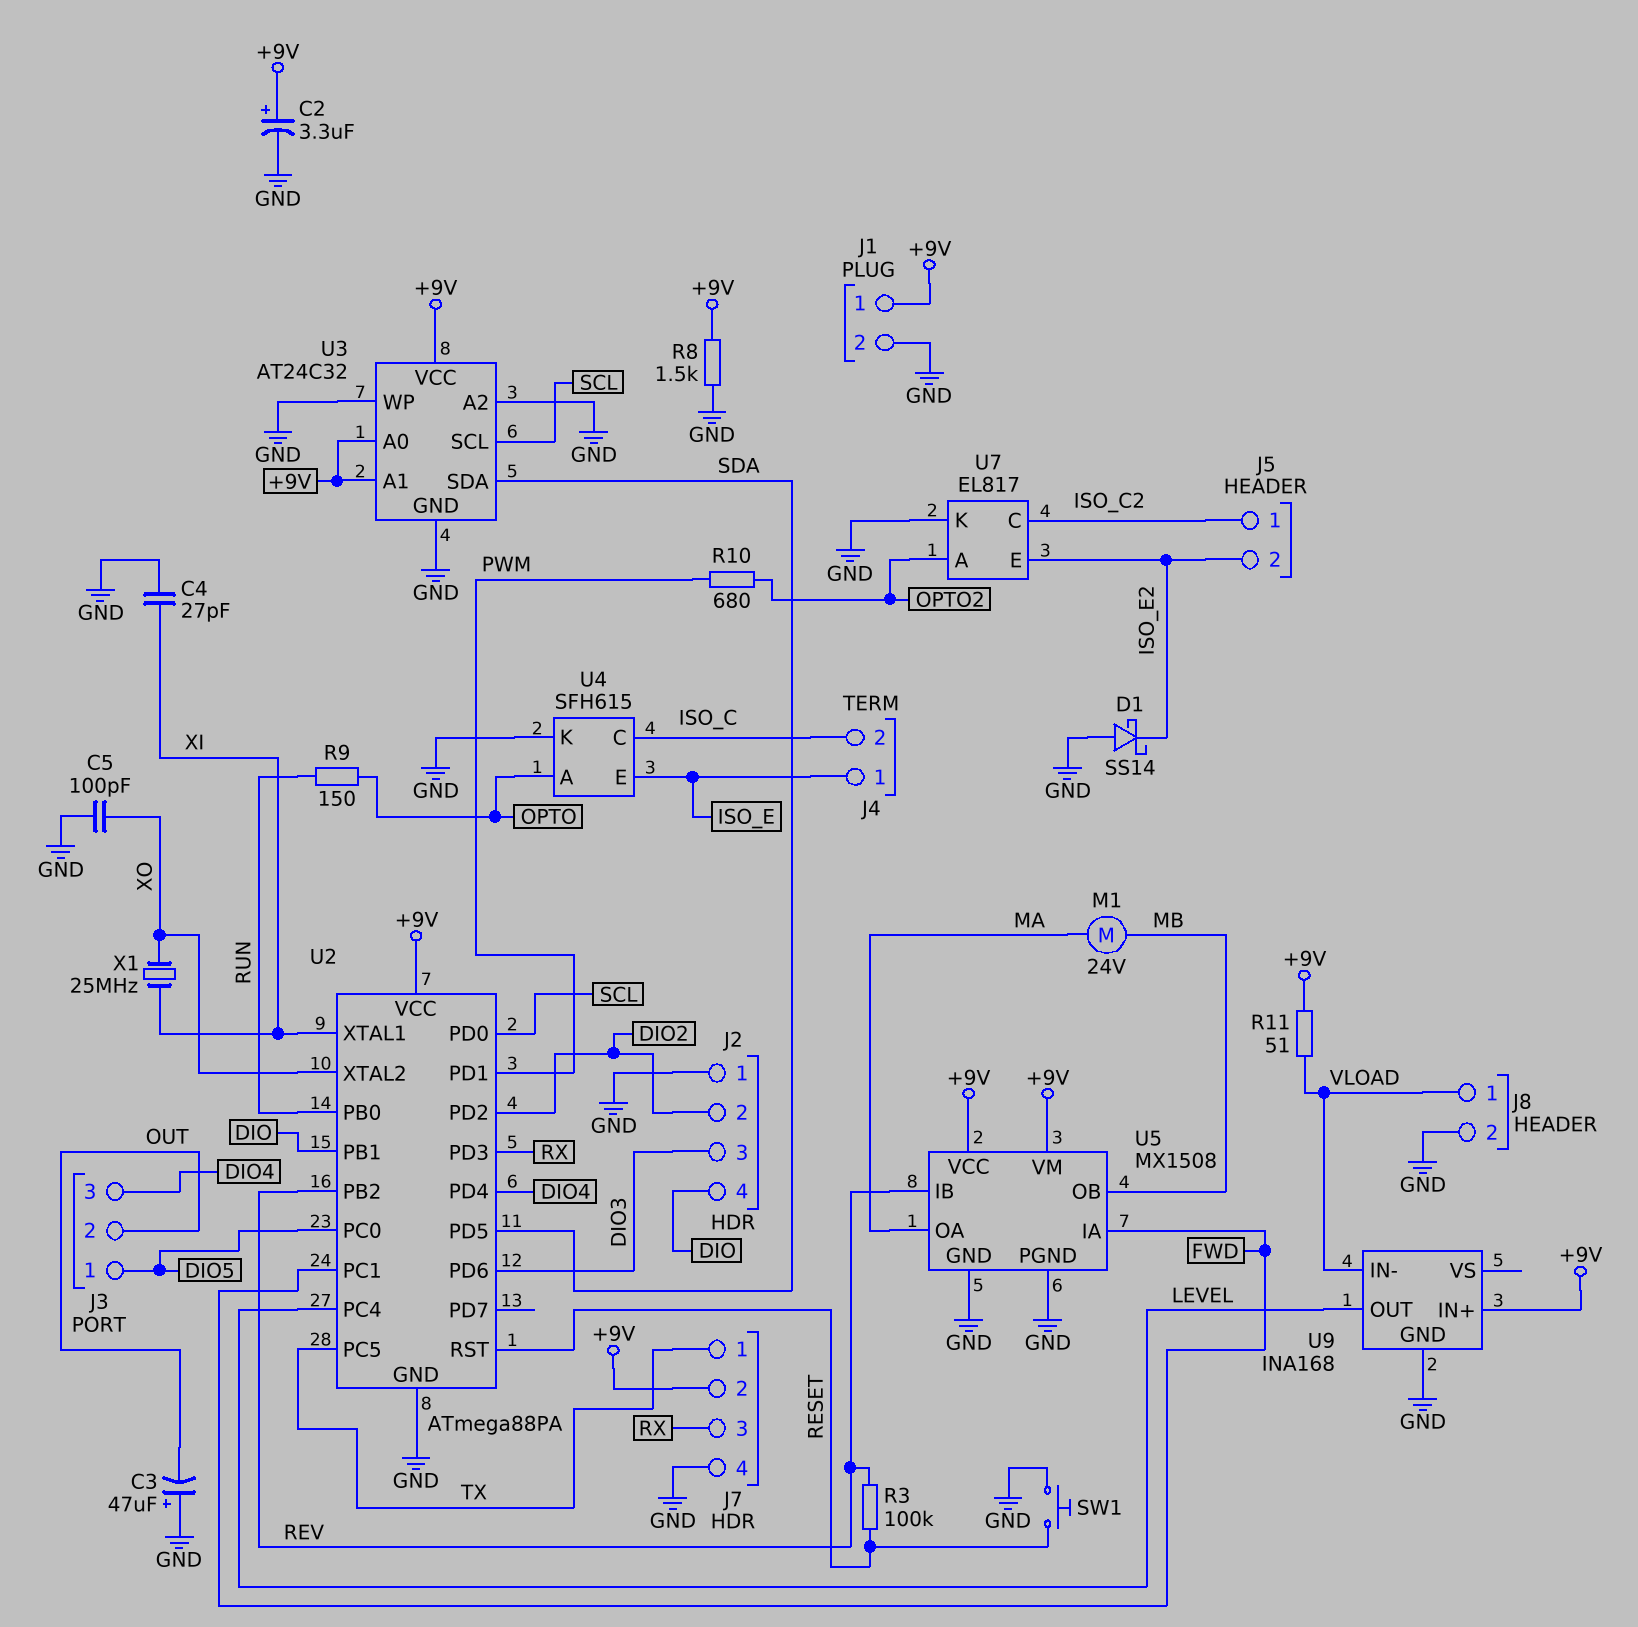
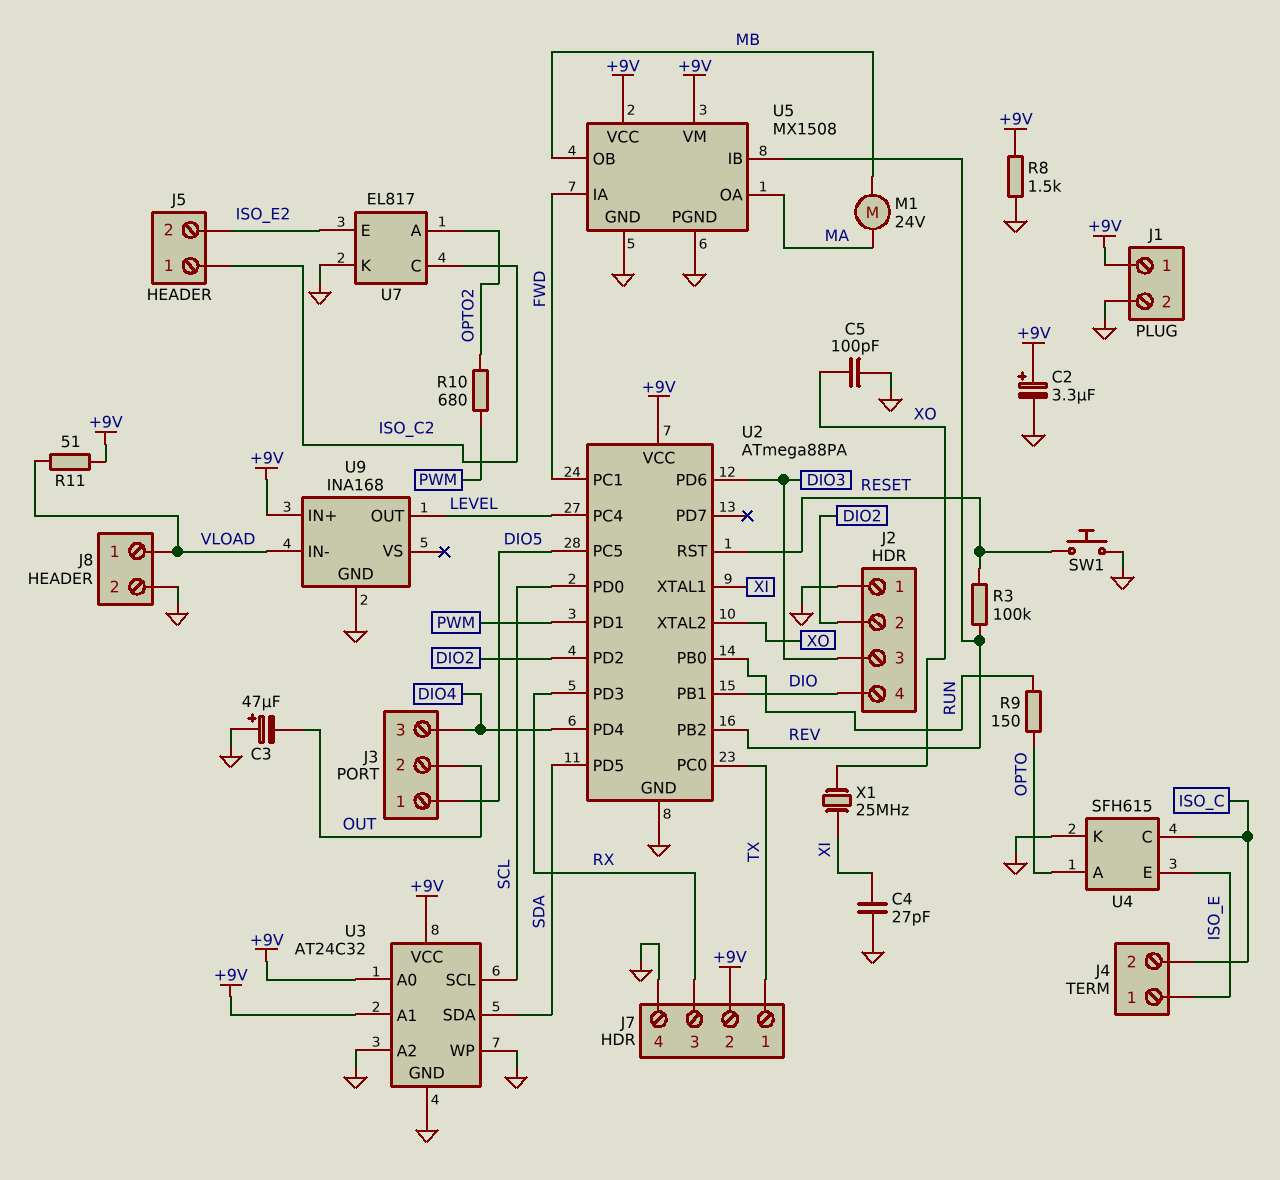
D1: schottky SS14 (A GND, K ISO_E2) -> none
U2 pin PC0: DIO5 -> TX
U2 pin PC5: TX -> DIO5

